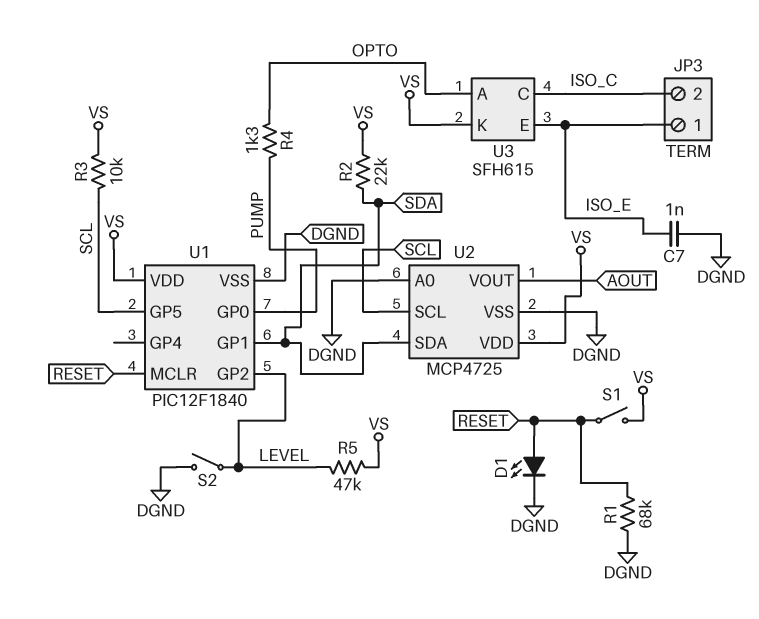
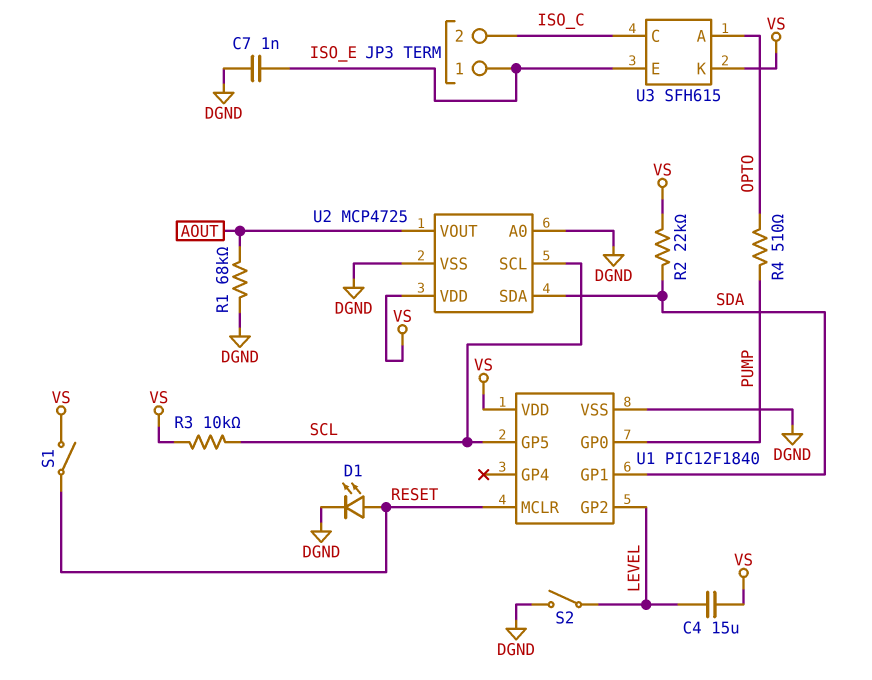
C4: none -> 15uF (LEVEL, VS)
R1: 68k (DGND, RESET) -> 68k (AOUT, DGND)
R4: 1.3k (OPTO, PUMP) -> 510 (OPTO, PUMP)
R5: 47k (LEVEL, VS) -> none

